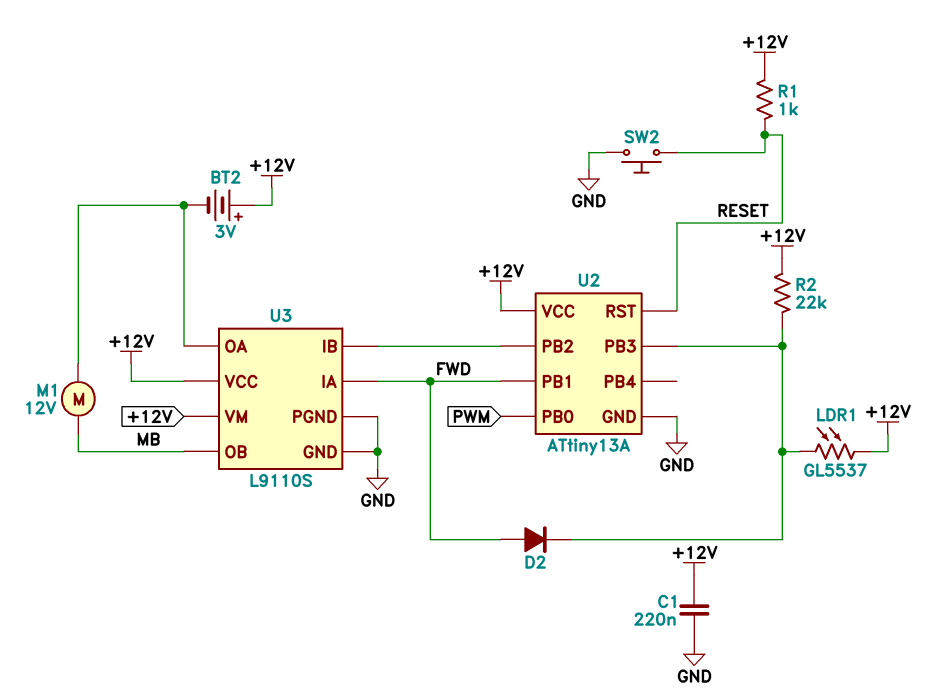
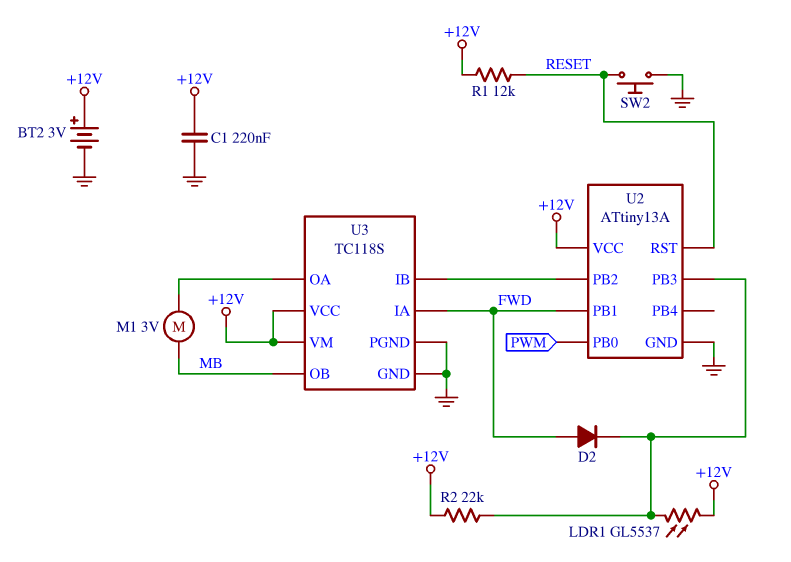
BT2: 3V (plus +12V, minus U3/OA) -> 3V (plus +12V, minus GND)
M1: motor 12V (MB, U3/OA) -> motor 3V (MB, U3/OA)
R1: 1k (+12V, RESET) -> 12k (+12V, RESET)
U3: L9110S -> TC118S

